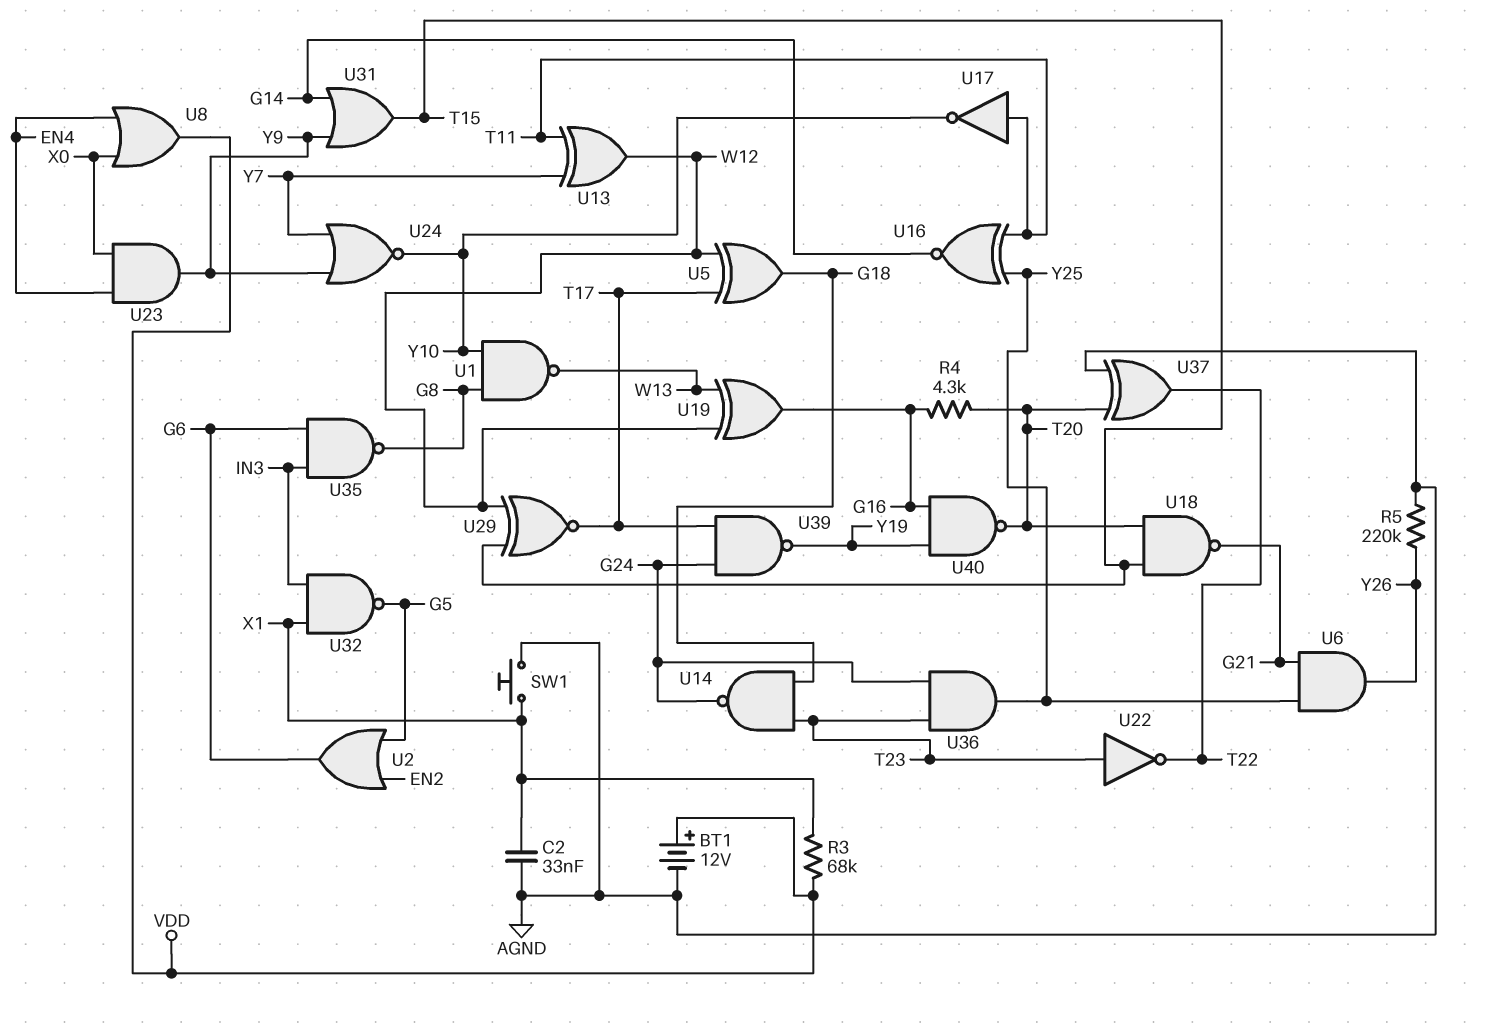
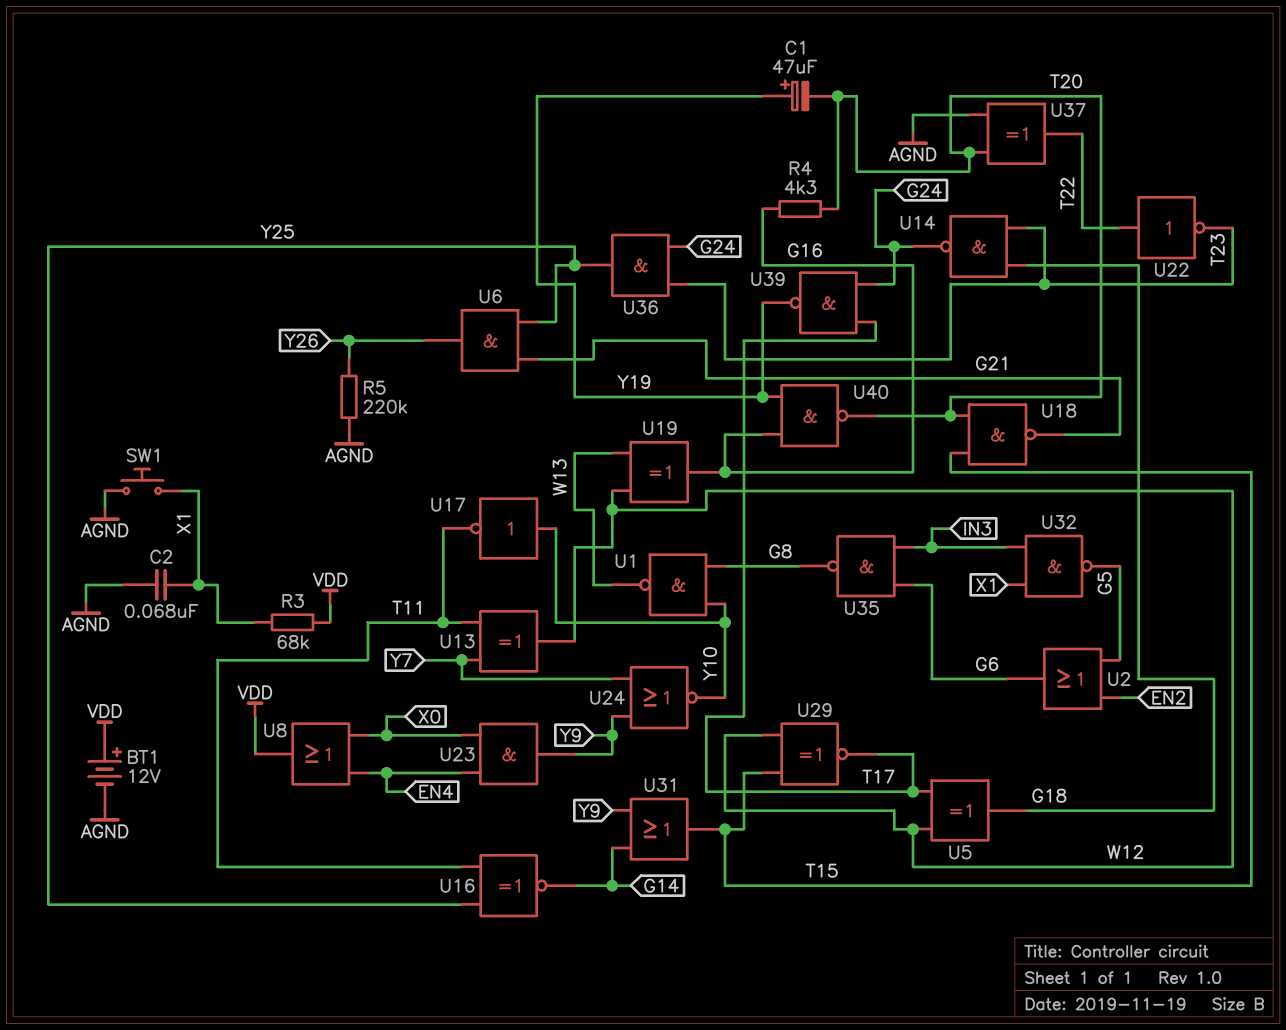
C1: none -> 47uF (plus Y19, minus T20)
C2: 33nF (AGND, X1) -> 68nF (AGND, X1)
U17: NOT (in T11, out Y10) -> NOT (in Y10, out T11)
U22: NOT (in T23, out T22) -> NOT (in T22, out T23)

